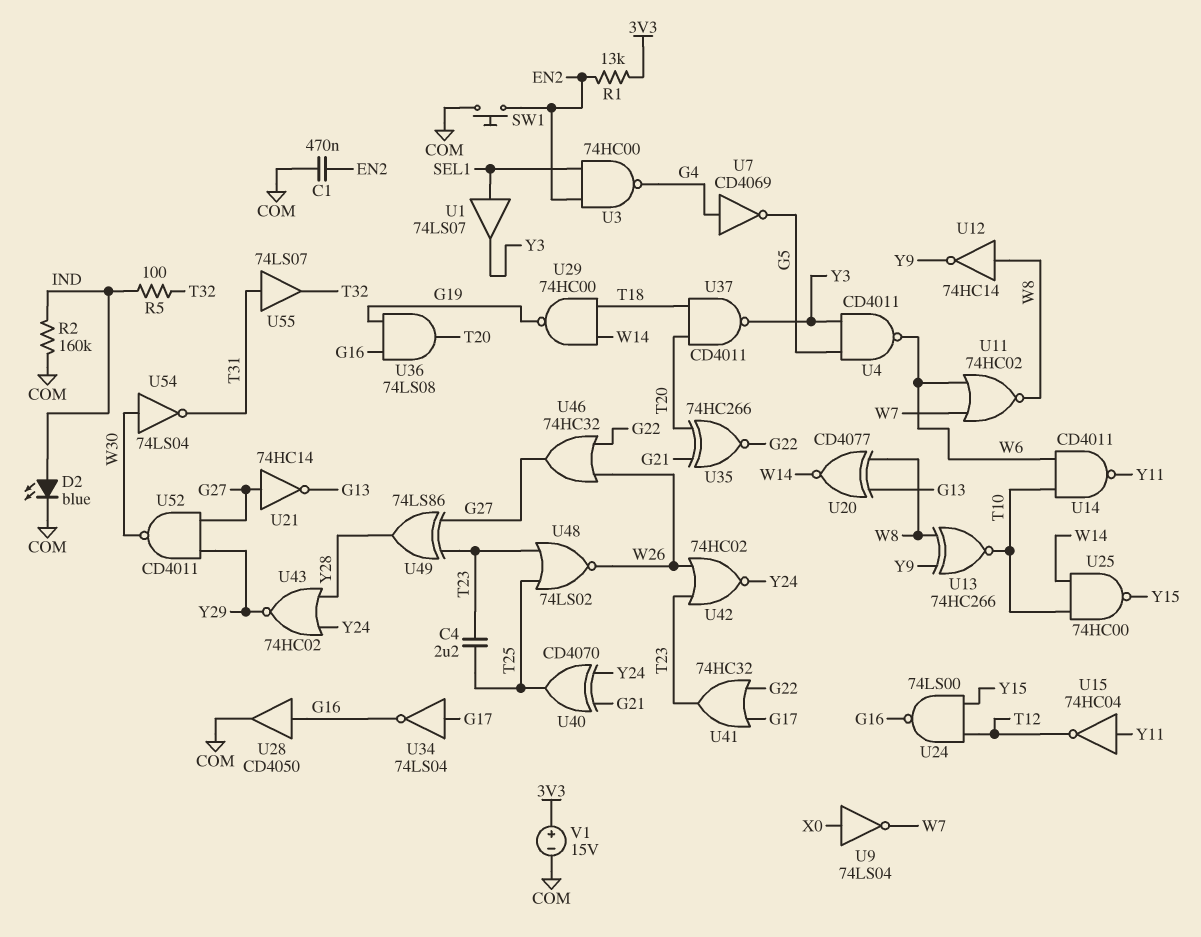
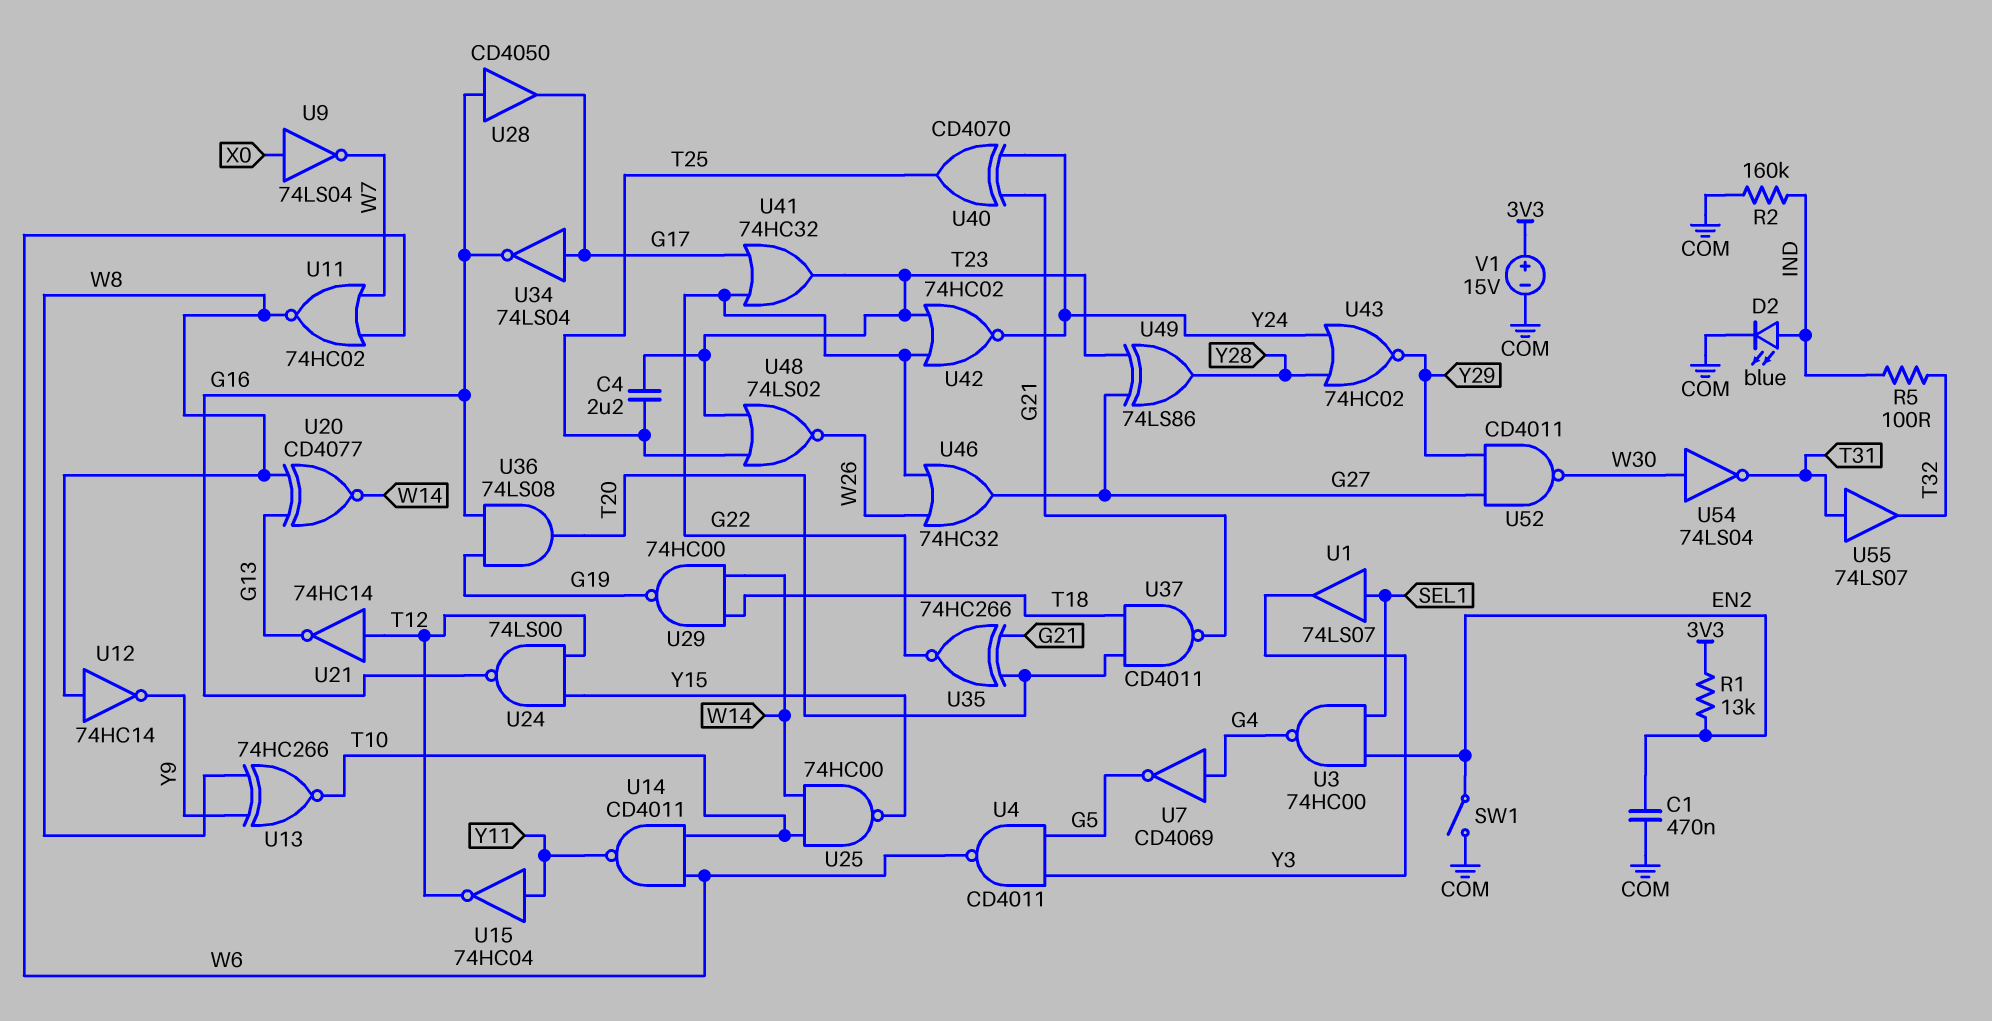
SW1: button (COM, EN2) -> switch (COM, EN2)
U21: NOT 74HC14 (in G27, out G13) -> NOT 74HC14 (in T12, out G13)
U28: buffer CD4050 (in G16, out COM) -> buffer CD4050 (in G16, out G17)
U37: NAND CD4011 (in T18, in T20, out Y3) -> NAND CD4011 (in T18, in T20, out G21)
U42: NOR 74HC02 (in T23, in W26, out Y24) -> NOR 74HC02 (in G22, in T23, out Y24)

